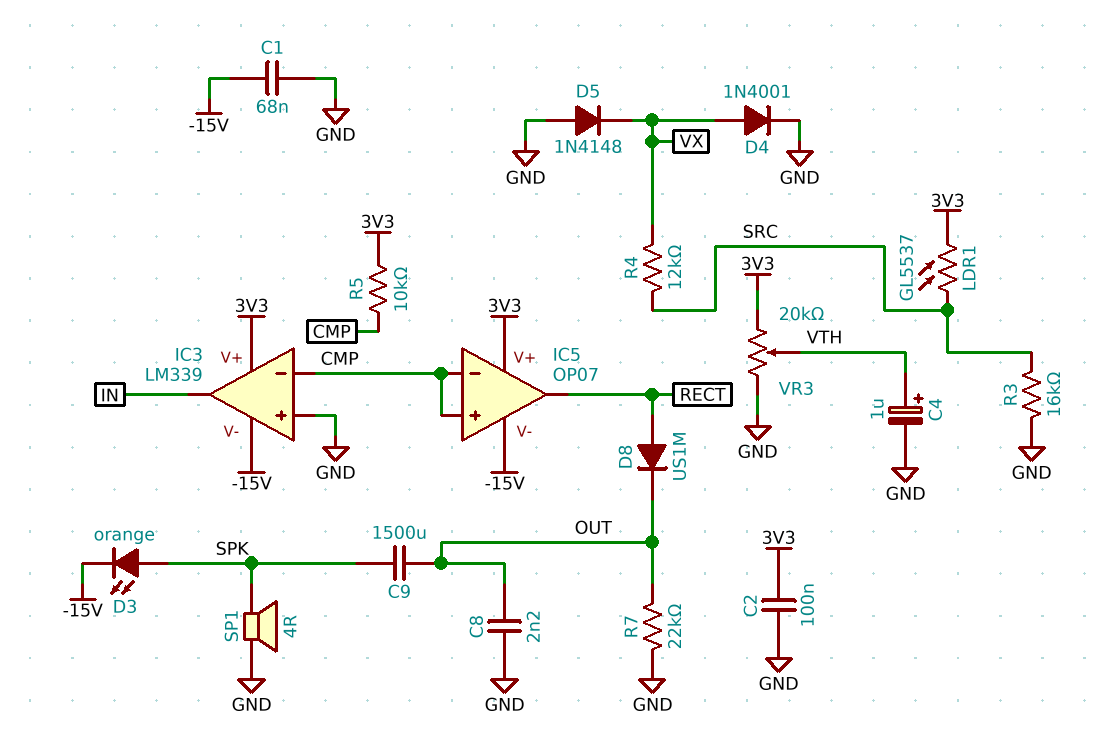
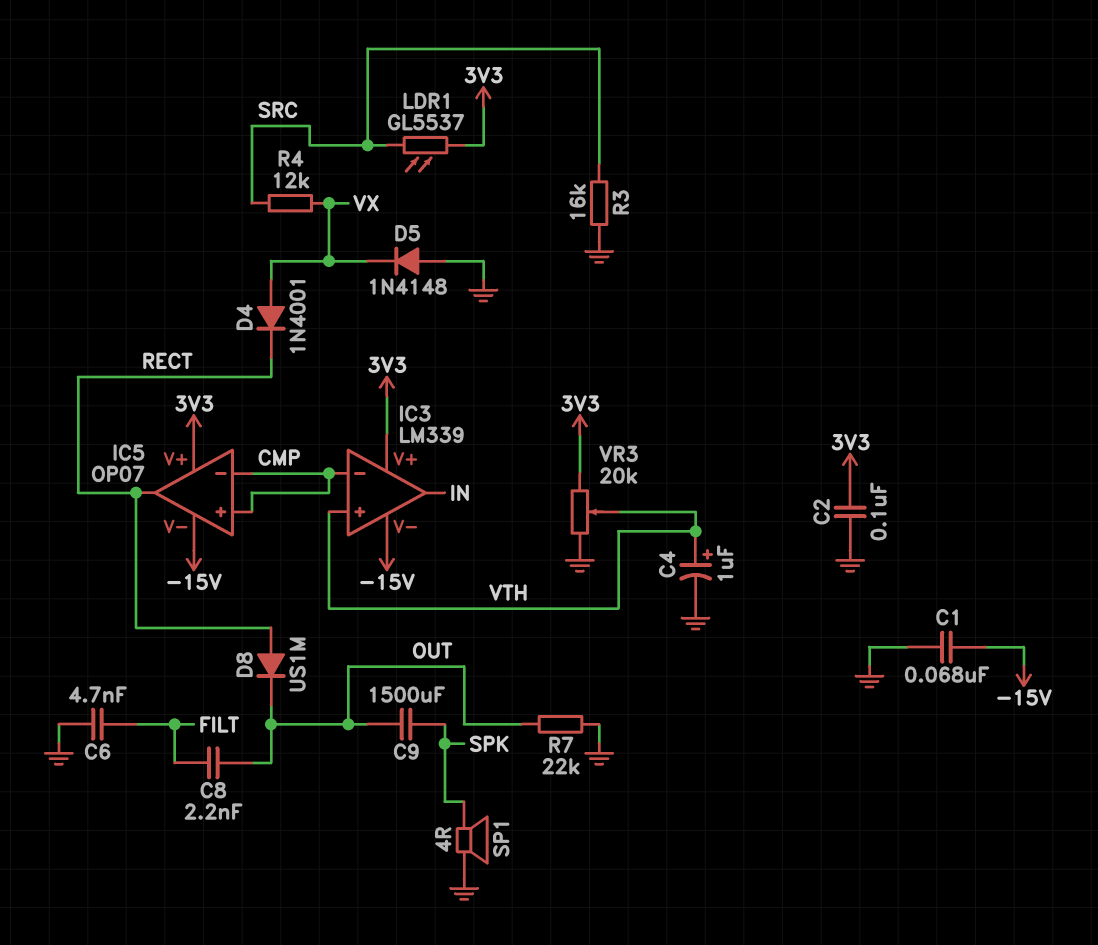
C6: none -> 4.7nF (FILT, GND)
C8: 2.2nF (GND, OUT) -> 2.2nF (FILT, OUT)
D3: LED orange (A SPK, K -15V) -> none
D4: diode 1N4001 (A VX, K GND) -> diode 1N4001 (A VX, K RECT)
IC3 pin in+: GND -> VTH
R5: 10k (3V3, CMP) -> none

